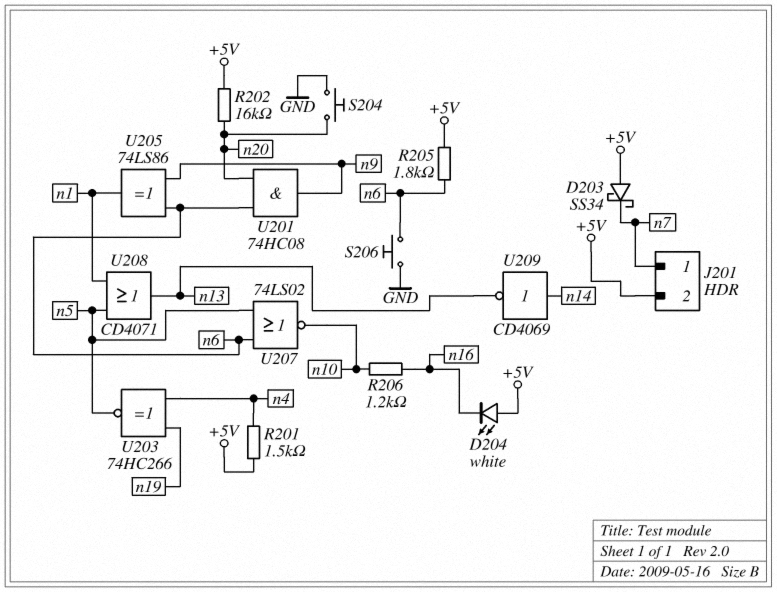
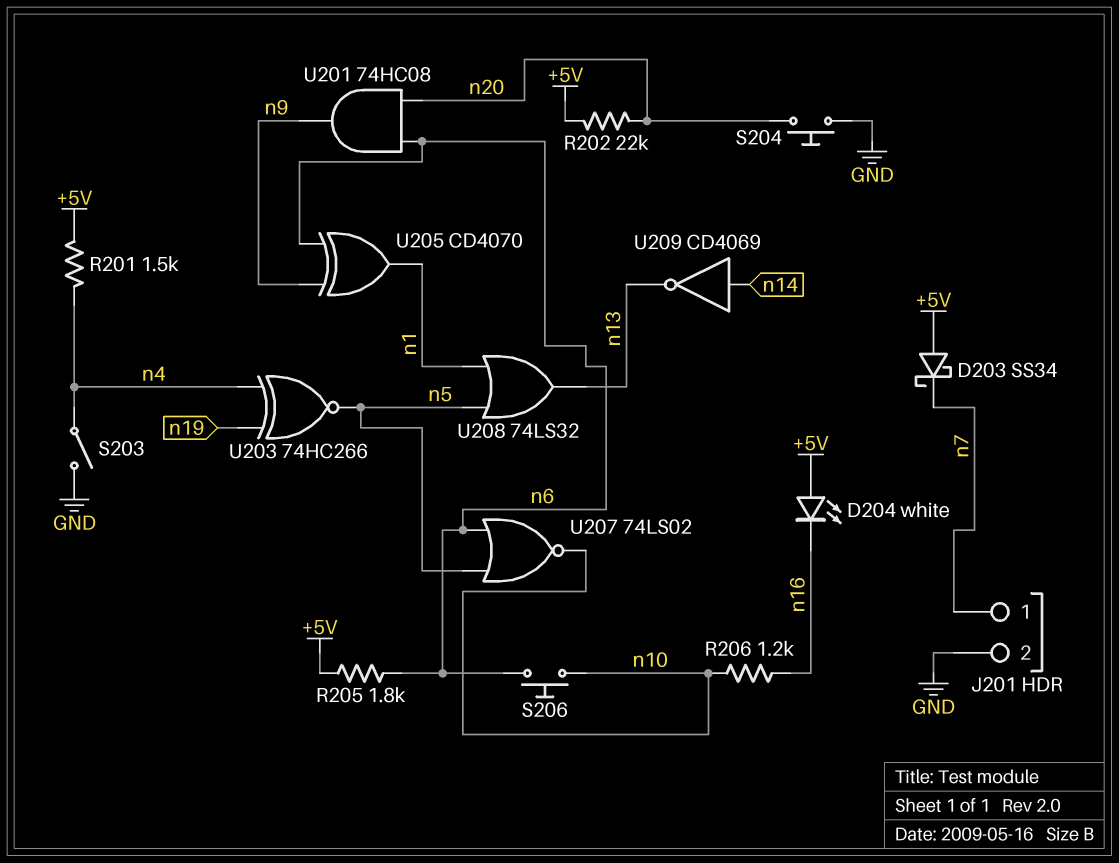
J201 pin 2: +5V -> GND
R202: 16k (+5V, n20) -> 22k (+5V, n20)
S203: none -> switch (GND, n4)
S206: button (GND, n6) -> button (n6, n10)
U205: XOR 74LS86 (in n6, in n9, out n1) -> XOR CD4070 (in n6, in n9, out n1)
U208: OR CD4071 (in n1, in n5, out n13) -> OR 74LS32 (in n1, in n5, out n13)

